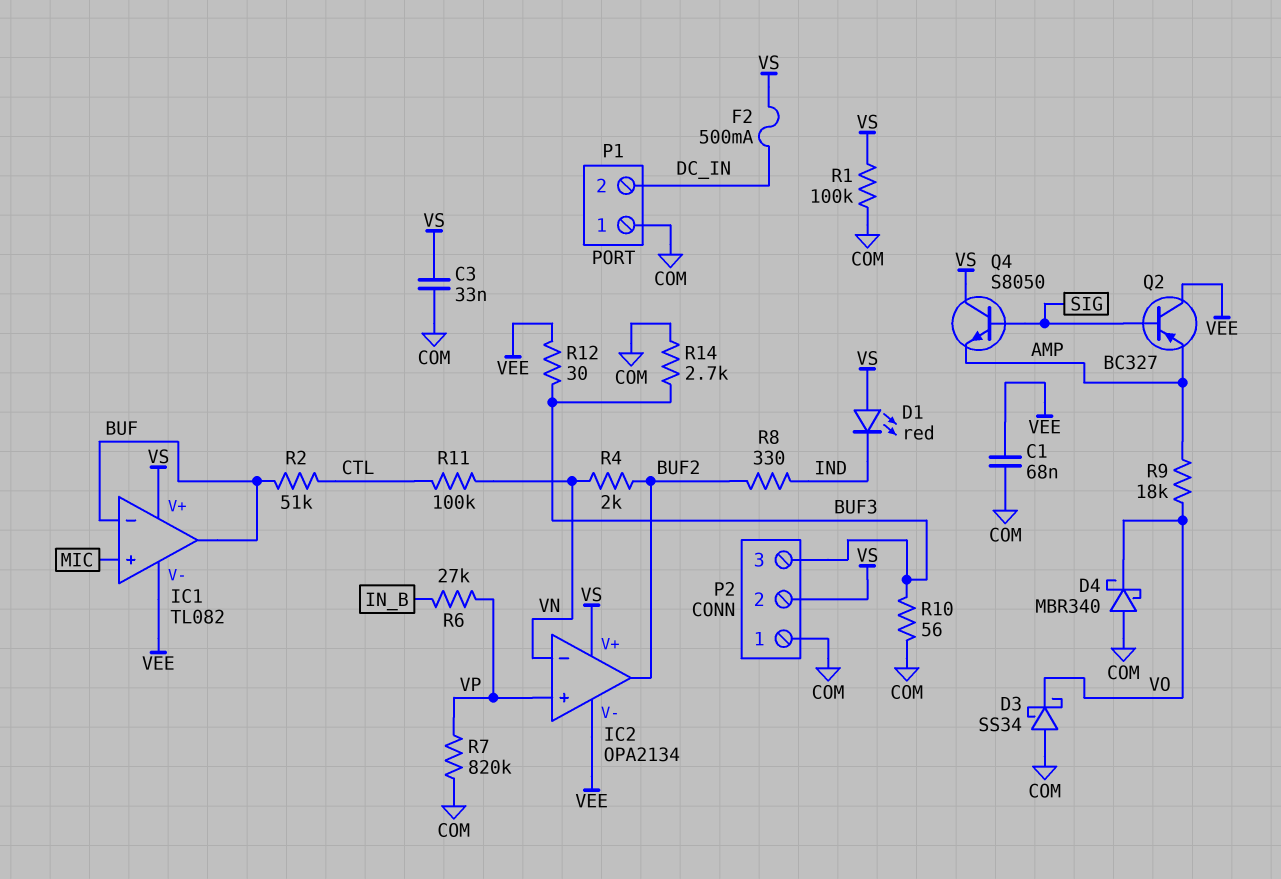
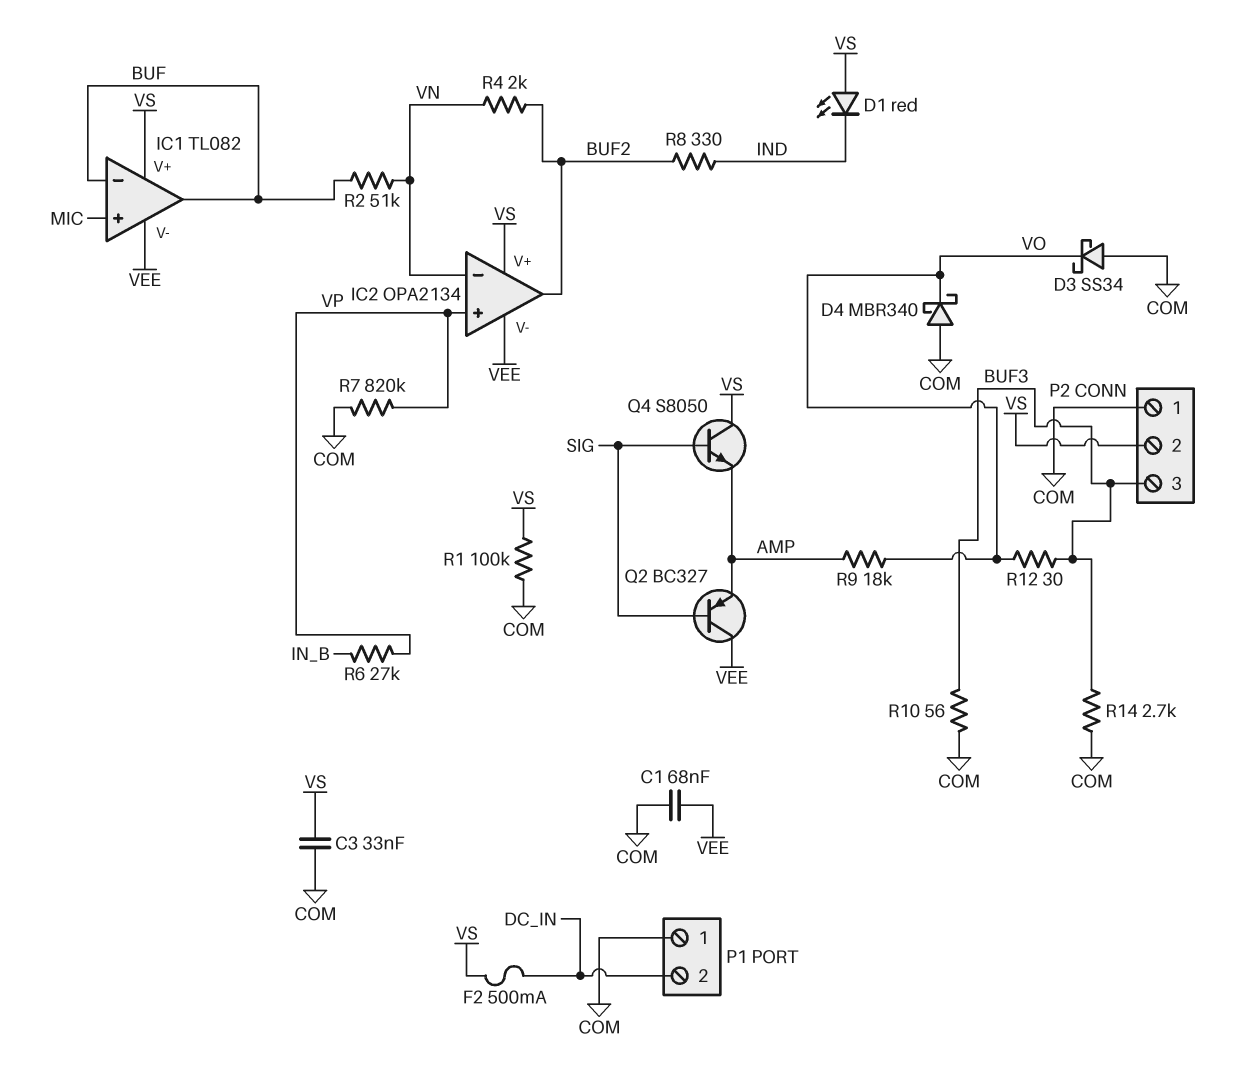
R2: 51k (BUF, CTL) -> 51k (BUF, VN)
R11: 100k (CTL, VN) -> none
R12: 30 (BUF3, VEE) -> 30 (BUF3, VO)

